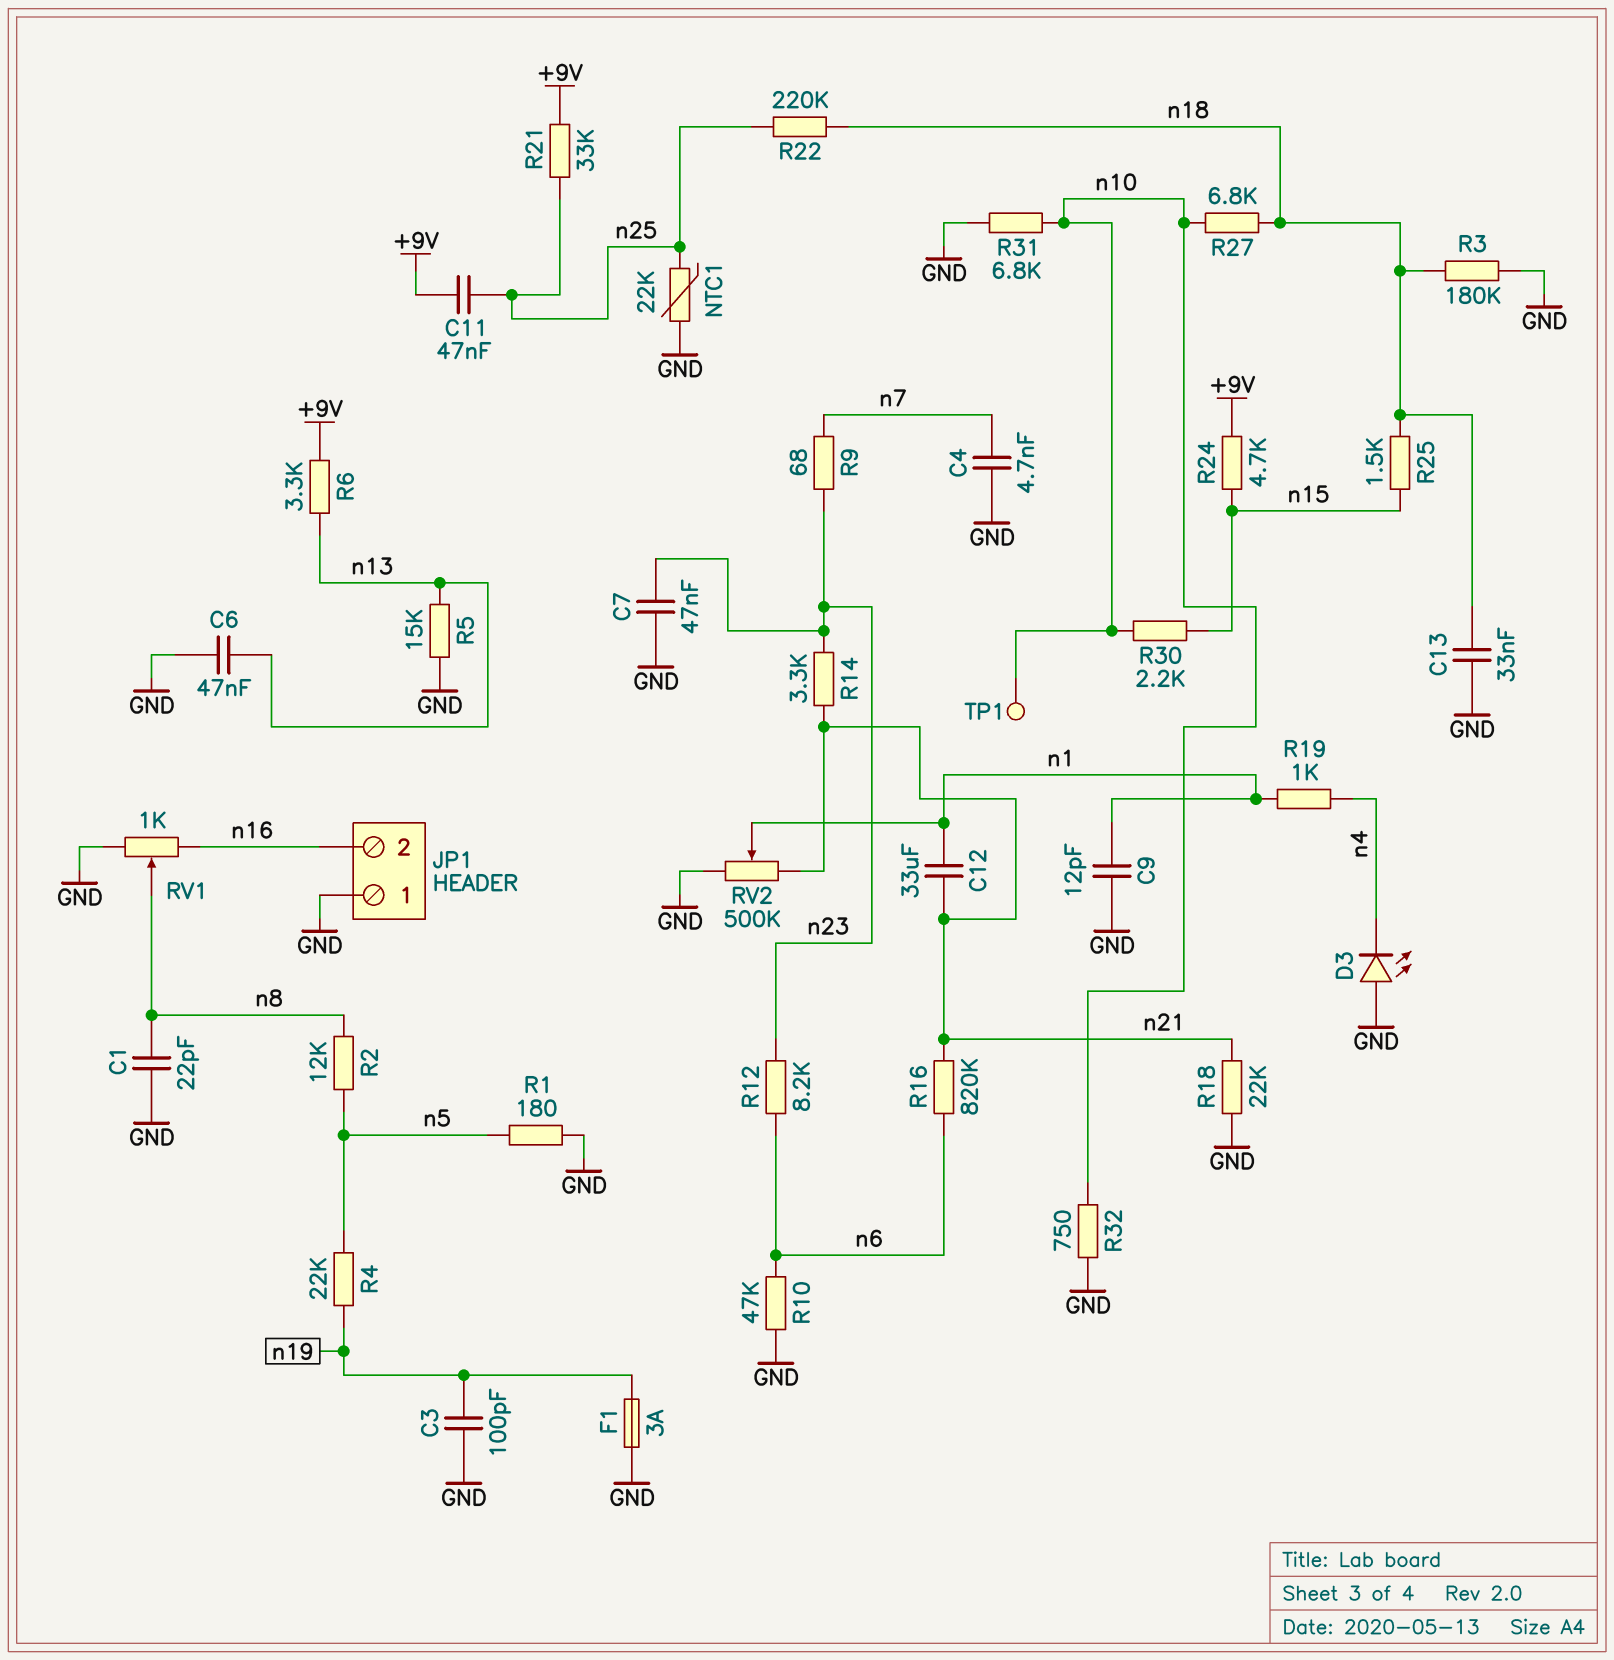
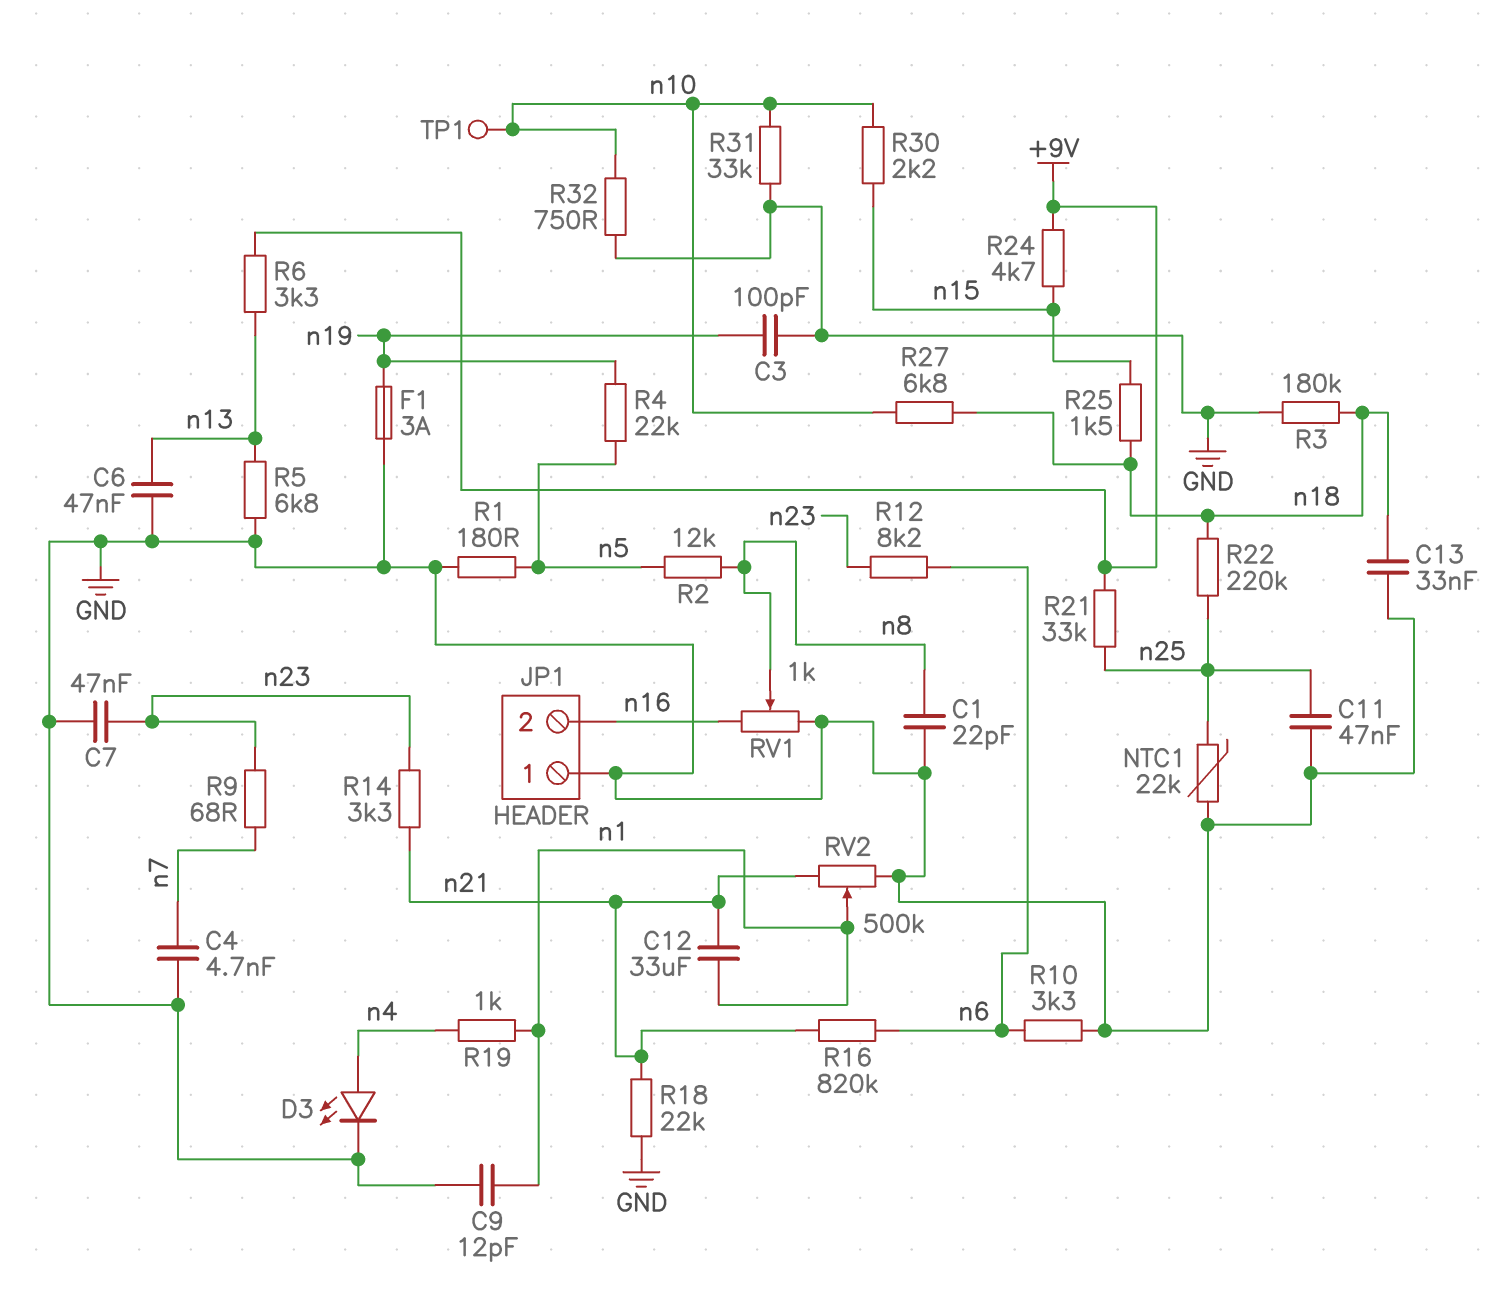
C11: 47nF (+9V, n25) -> 47nF (GND, n25)
D3: LED (A GND, K n4) -> LED (A n4, K GND)
R5: 15k (GND, n13) -> 6.8k (GND, n13)
R10: 47k (GND, n6) -> 3.3k (GND, n6)
R31: 6.8k (GND, n10) -> 33k (GND, n10)

